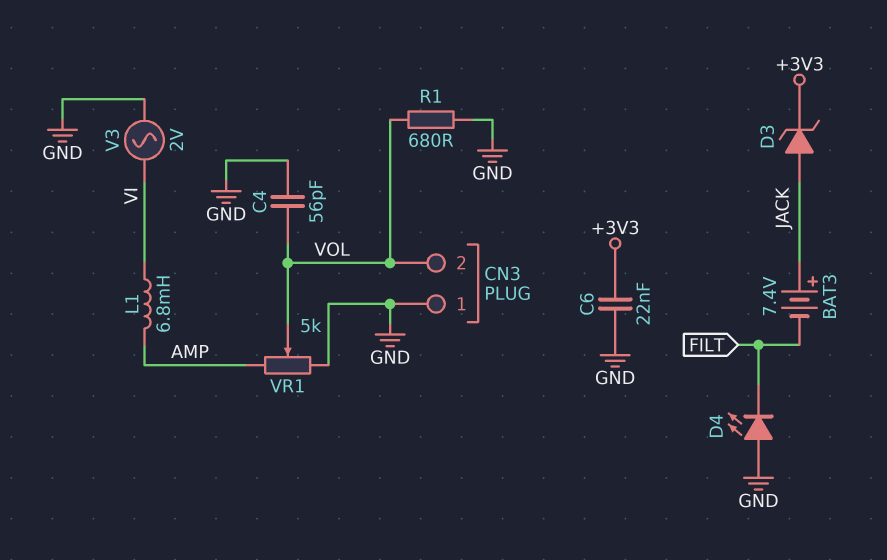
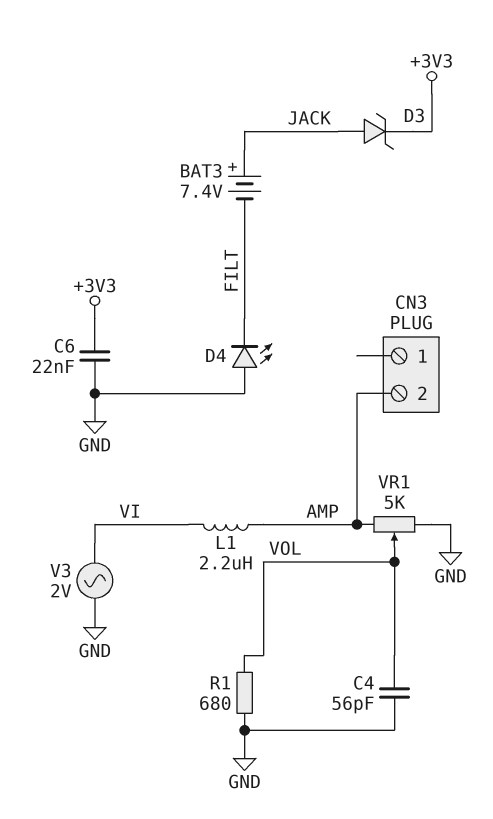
CN3 pin 1: GND -> none
CN3 pin 2: VOL -> AMP
L1: 6.8mH (AMP, VI) -> 2.2uH (AMP, VI)

